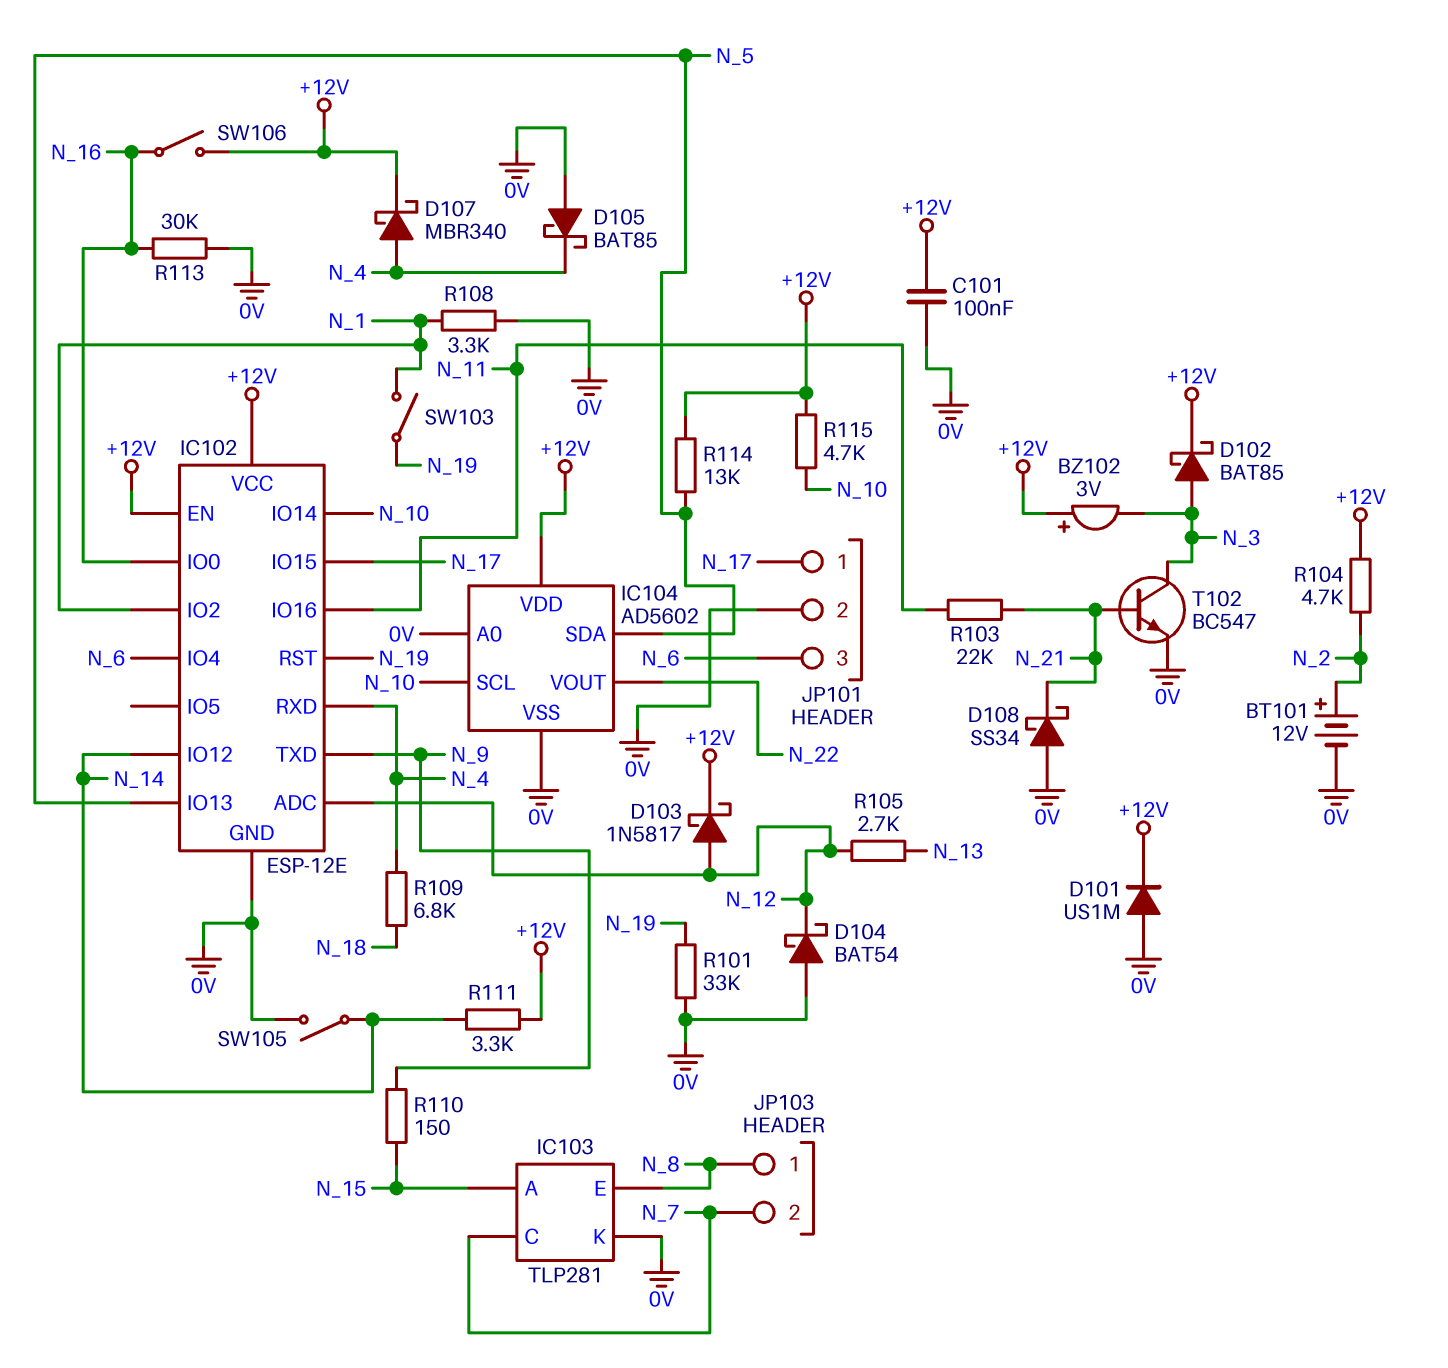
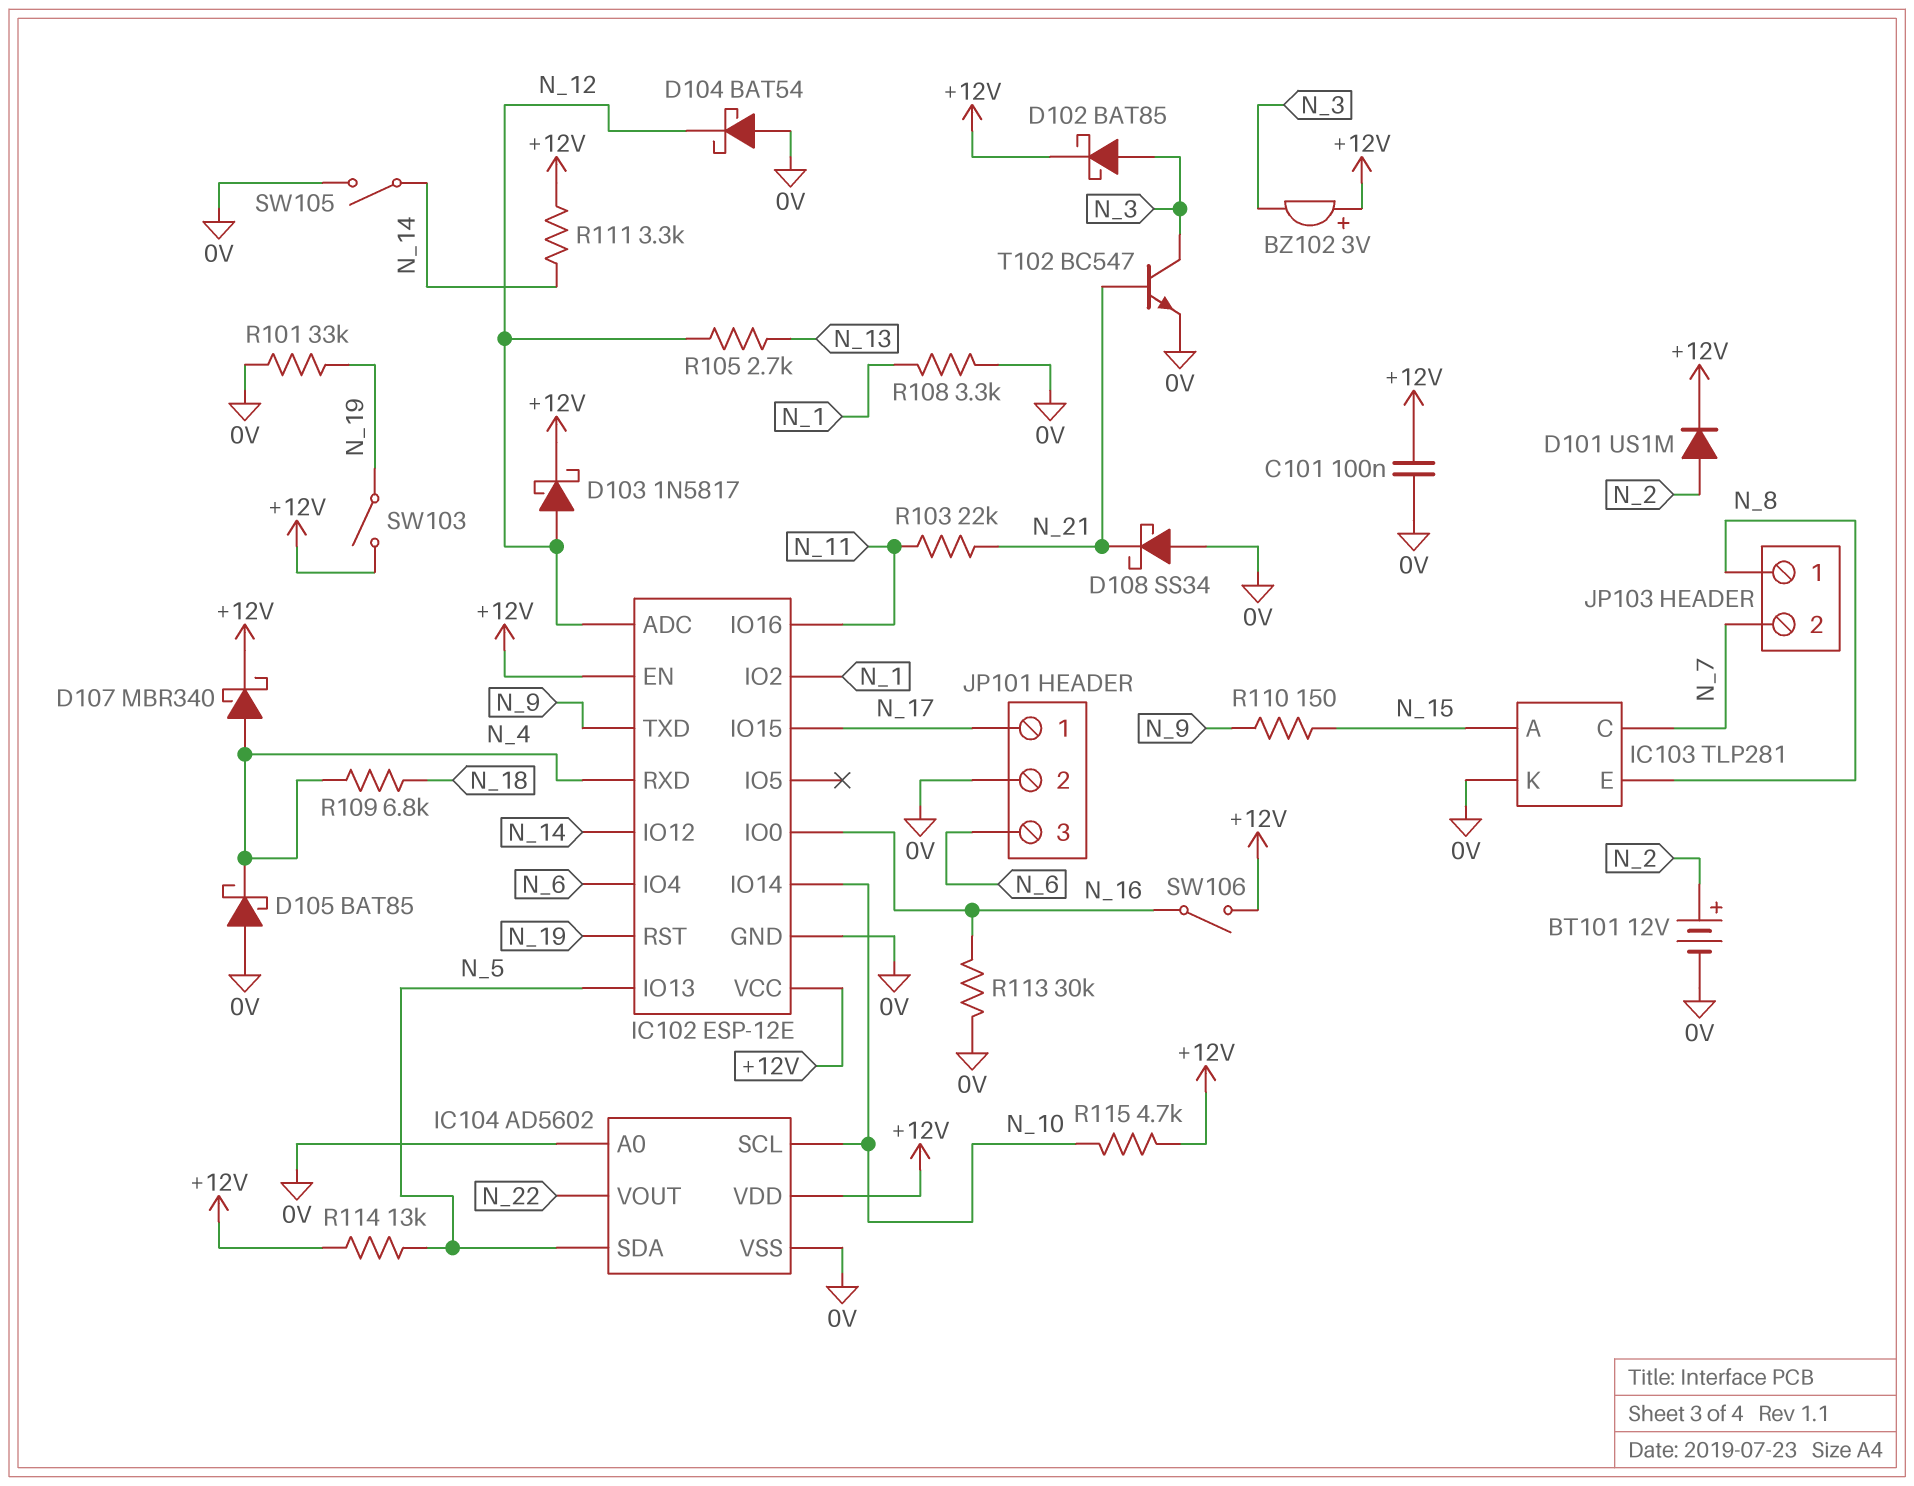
D101: diode US1M (A 0V, K +12V) -> diode US1M (A N_2, K +12V)
R104: 4.7k (+12V, N_2) -> none
SW103: switch (N_1, N_19) -> switch (+12V, N_19)

